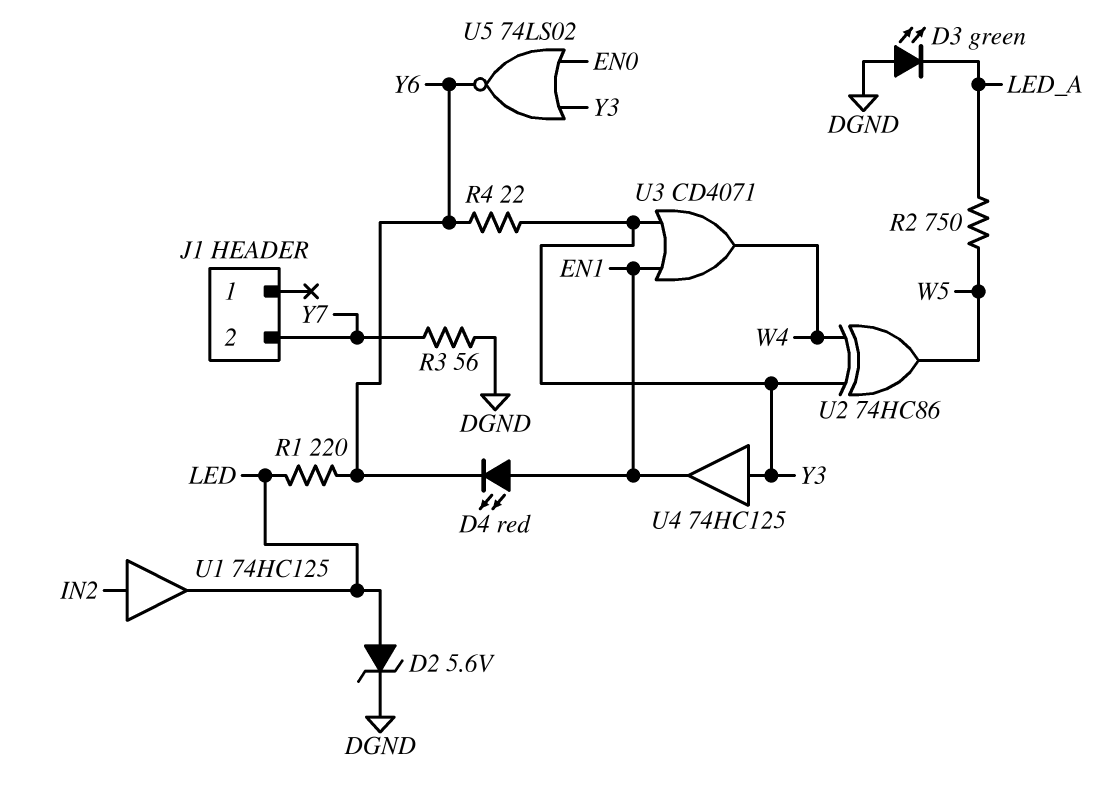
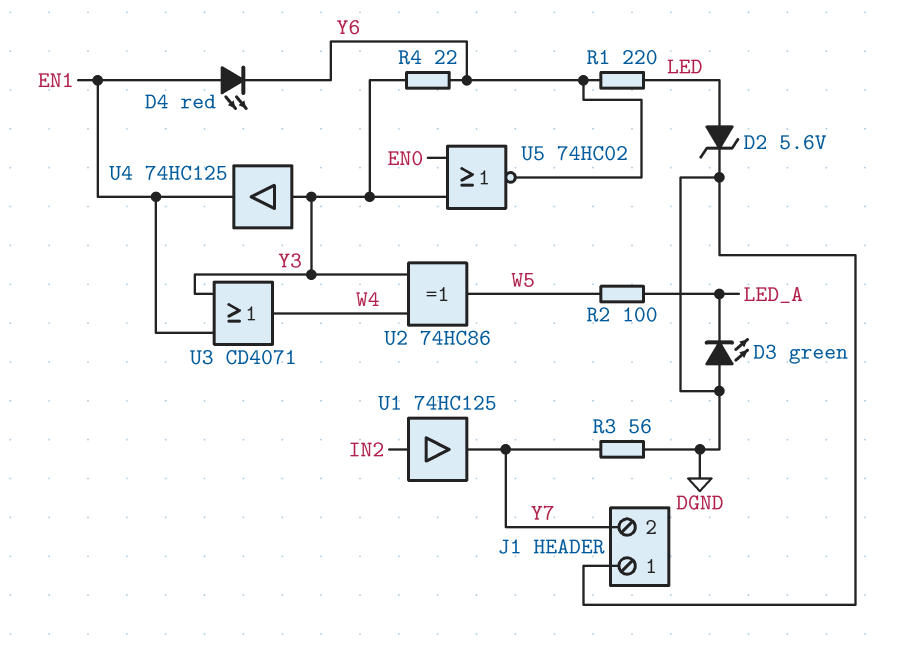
J1 pin 1: none -> DGND
R2: 750 (LED_A, W5) -> 100 (LED_A, W5)
U1: buffer 74HC125 (in IN2, out LED) -> buffer 74HC125 (in IN2, out Y7)
U5: NOR 74LS02 (in EN0, in Y3, out Y6) -> NOR 74HC02 (in EN0, in Y3, out Y6)

